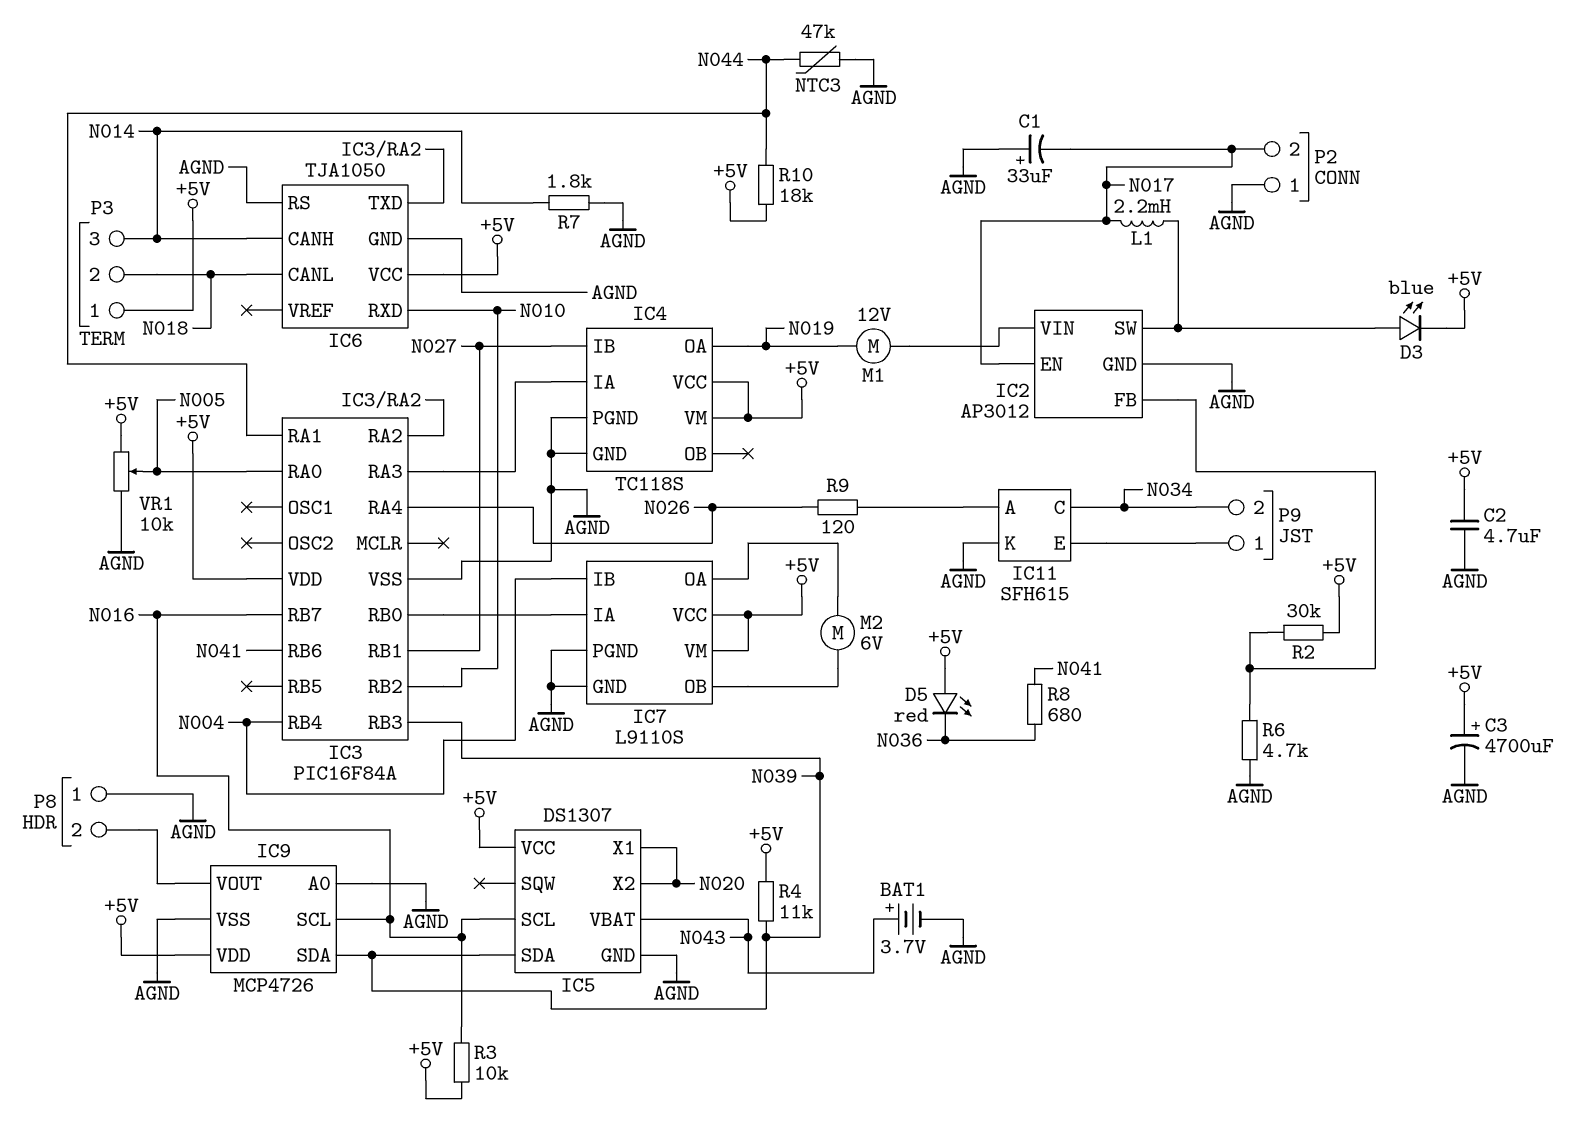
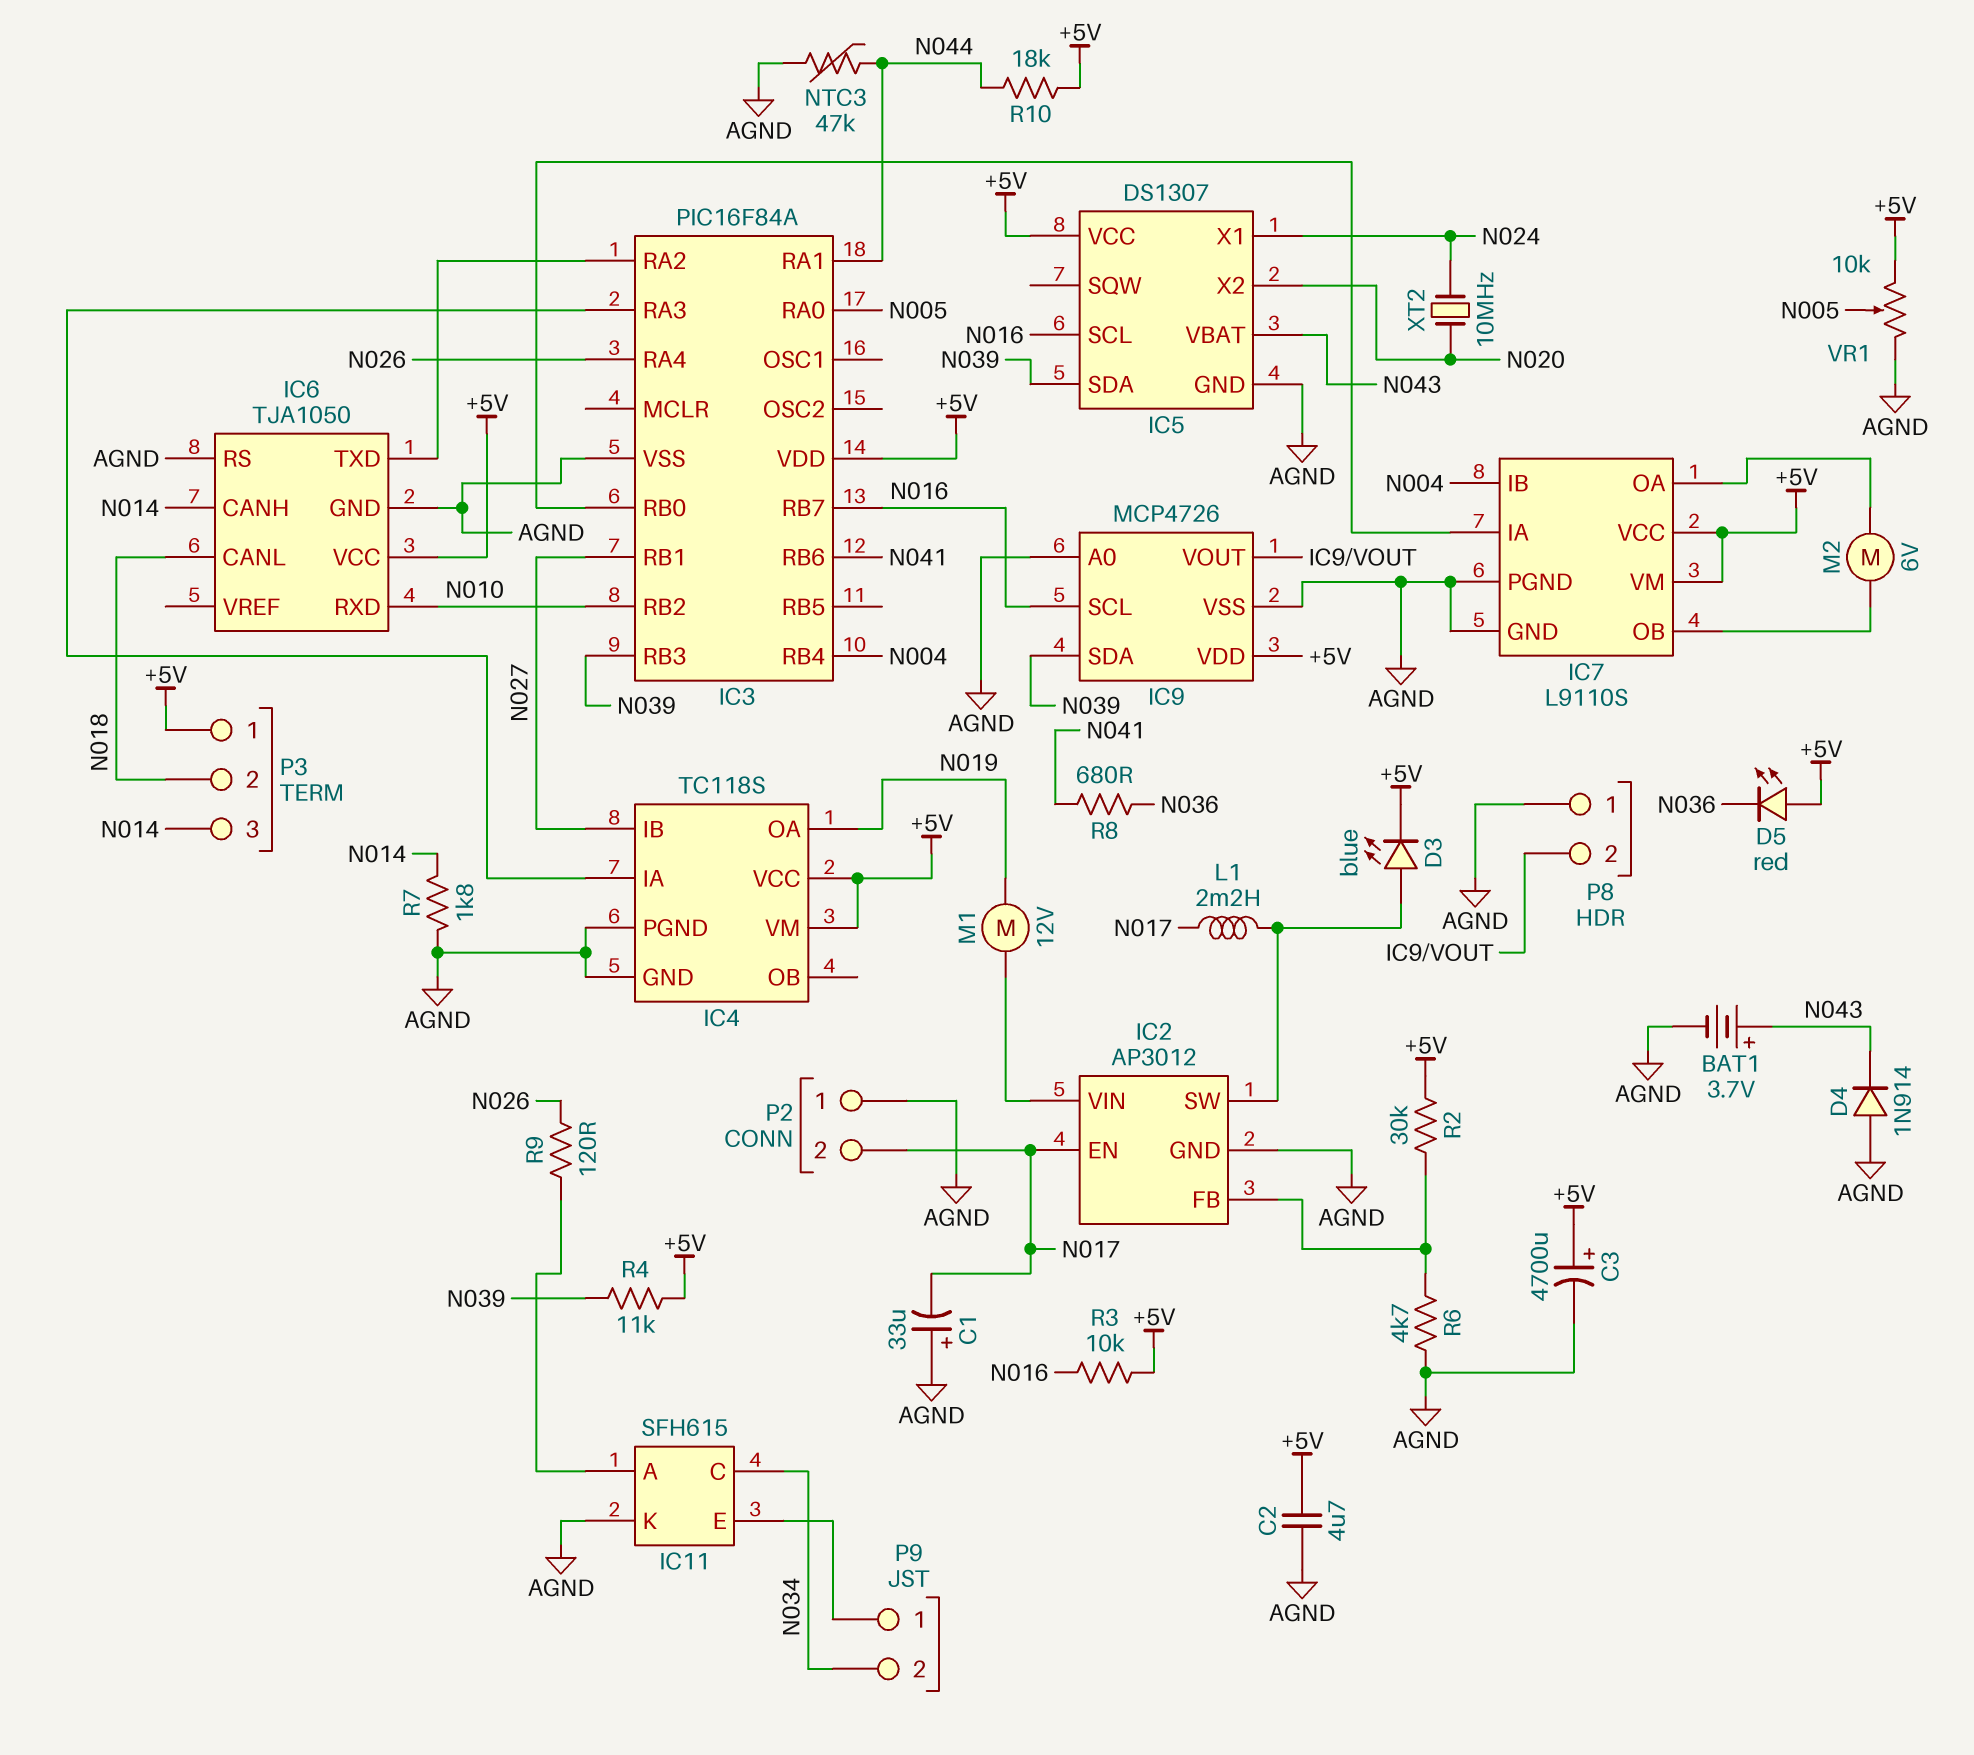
D4: none -> diode 1N914 (A AGND, K N043)
IC5 pin X1: N020 -> N024
XT2: none -> 10MHz (N020, N024)

